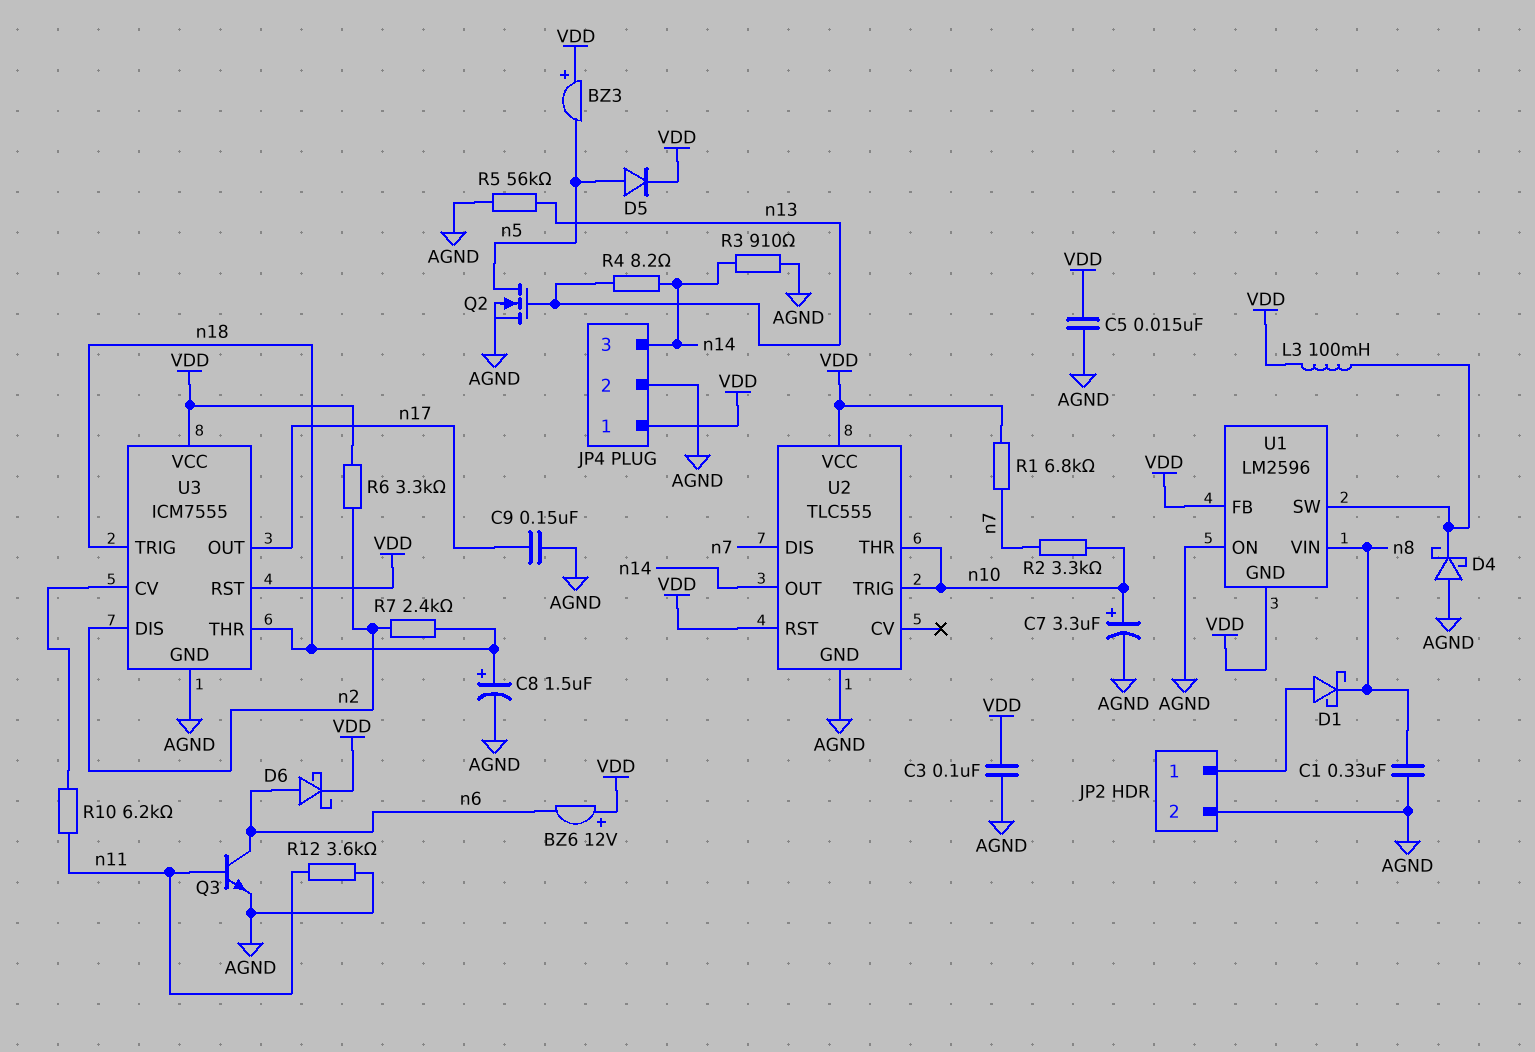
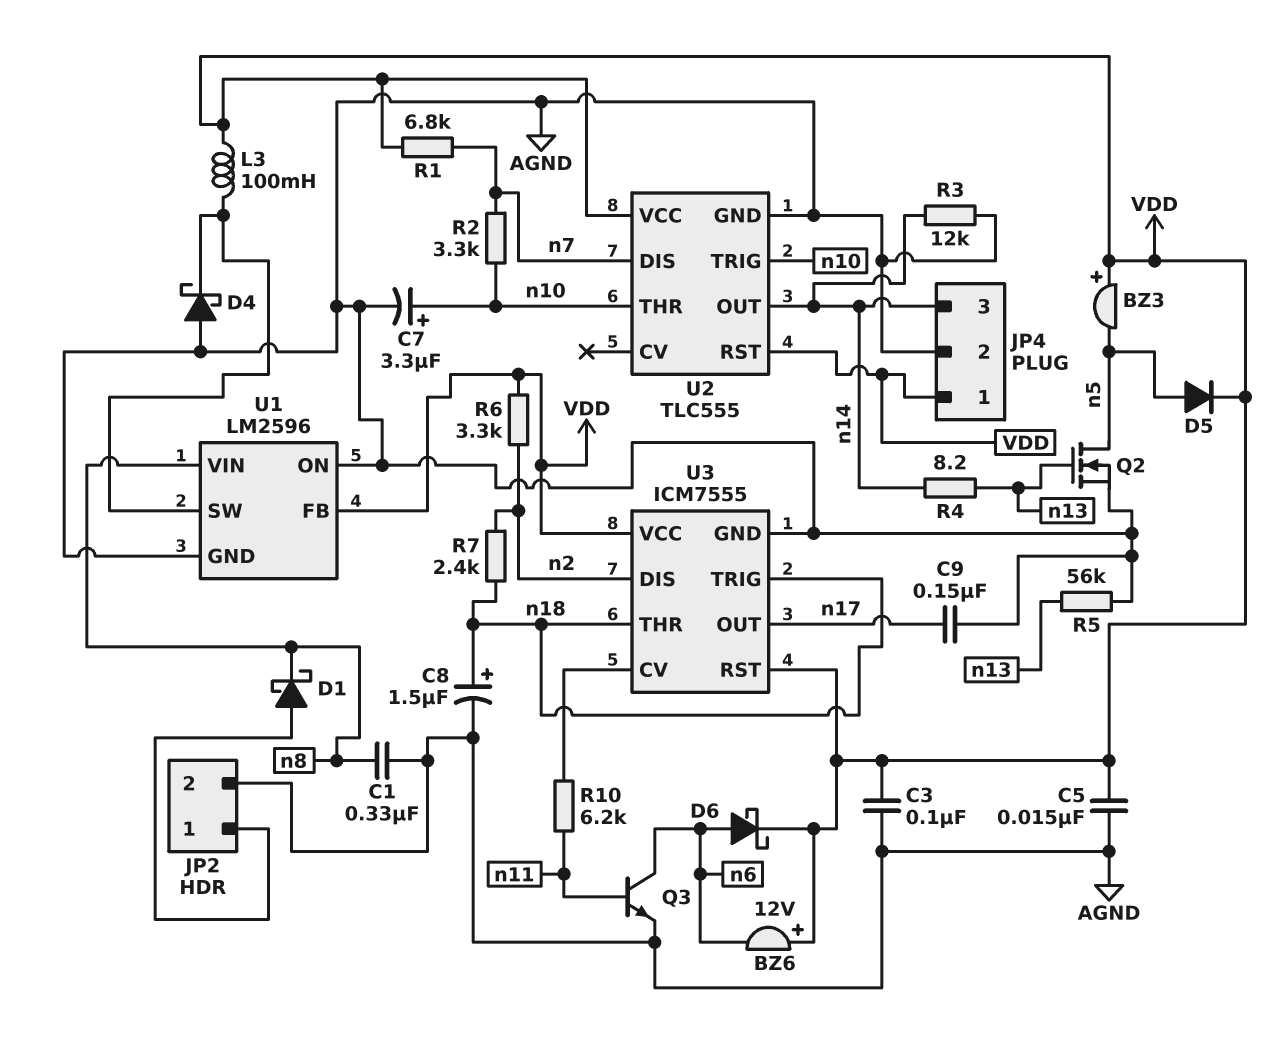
R3: 910 (AGND, n14) -> 12k (AGND, n14)
R12: 3.6k (AGND, n11) -> none
U1 pin GND: VDD -> AGND

